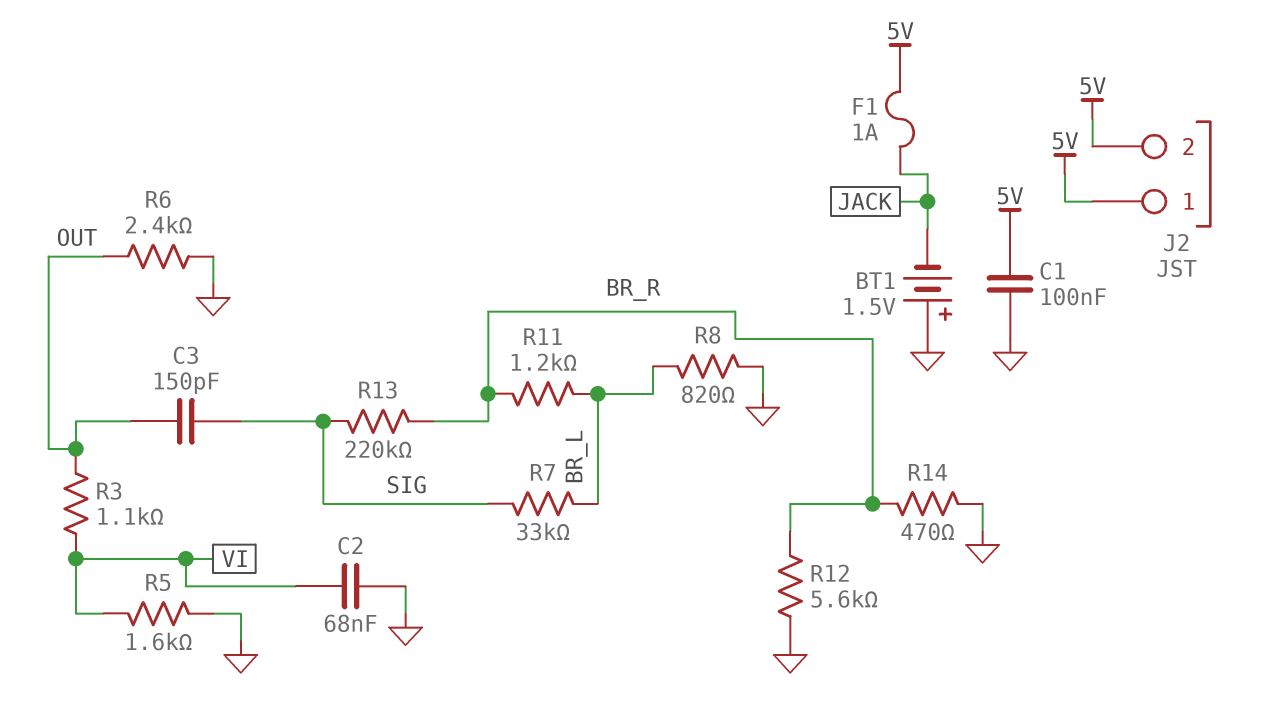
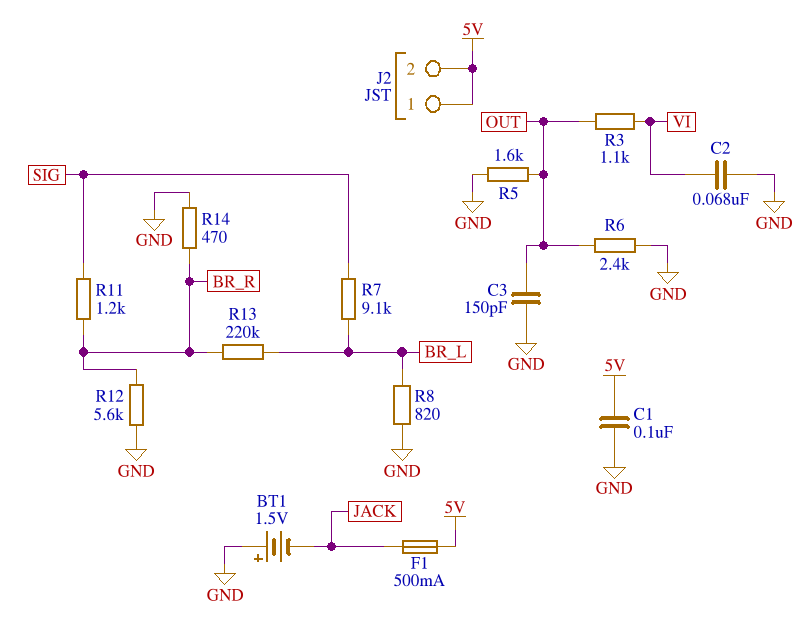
C3: 150pF (OUT, SIG) -> 150pF (GND, OUT)
F1: 1A (5V, JACK) -> 500mA (5V, JACK)
R5: 1.6k (GND, VI) -> 1.6k (GND, OUT)
R7: 33k (BR_L, SIG) -> 9.1k (BR_L, SIG)
R11: 1.2k (BR_L, BR_R) -> 1.2k (BR_R, SIG)
R13: 220k (BR_R, SIG) -> 220k (BR_L, BR_R)

